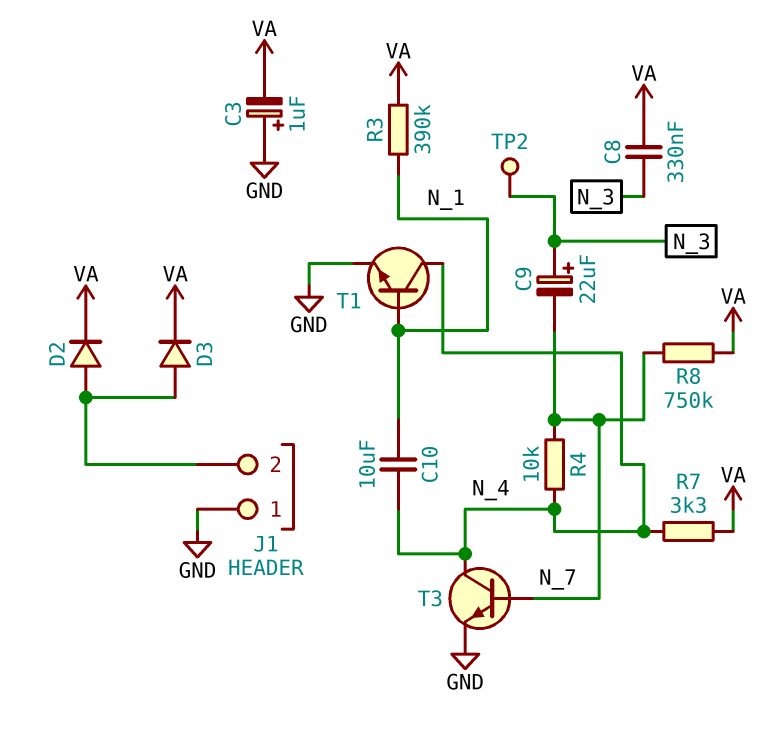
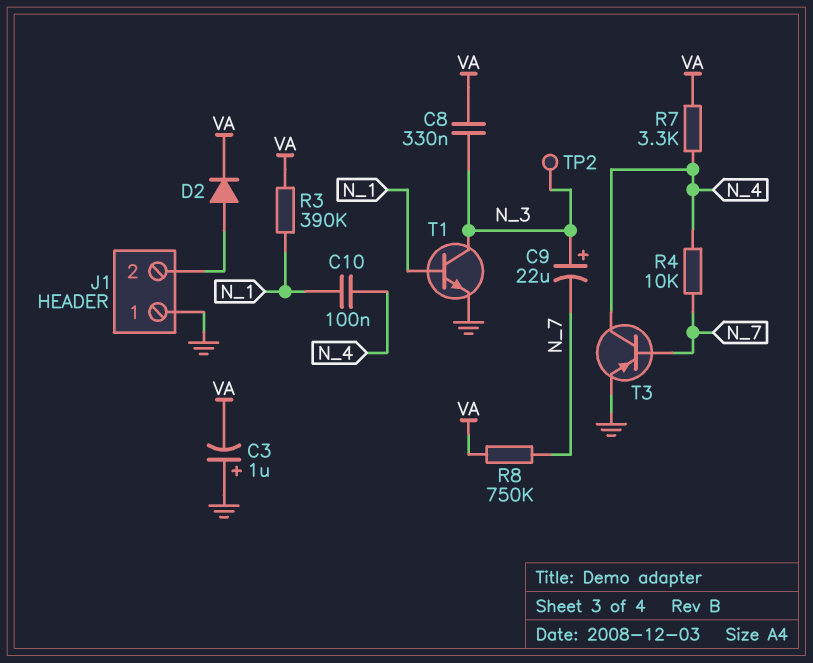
C10: 10uF (N_1, N_4) -> 100nF (N_1, N_4)
D3: diode (A J1/2, K VA) -> none
T1: NPN (B N_1, C N_4, E GND) -> NPN (B N_1, C N_3, E GND)
T3: NPN (B N_7, C N_4, E GND) -> PNP (B N_7, C N_4, E GND)

